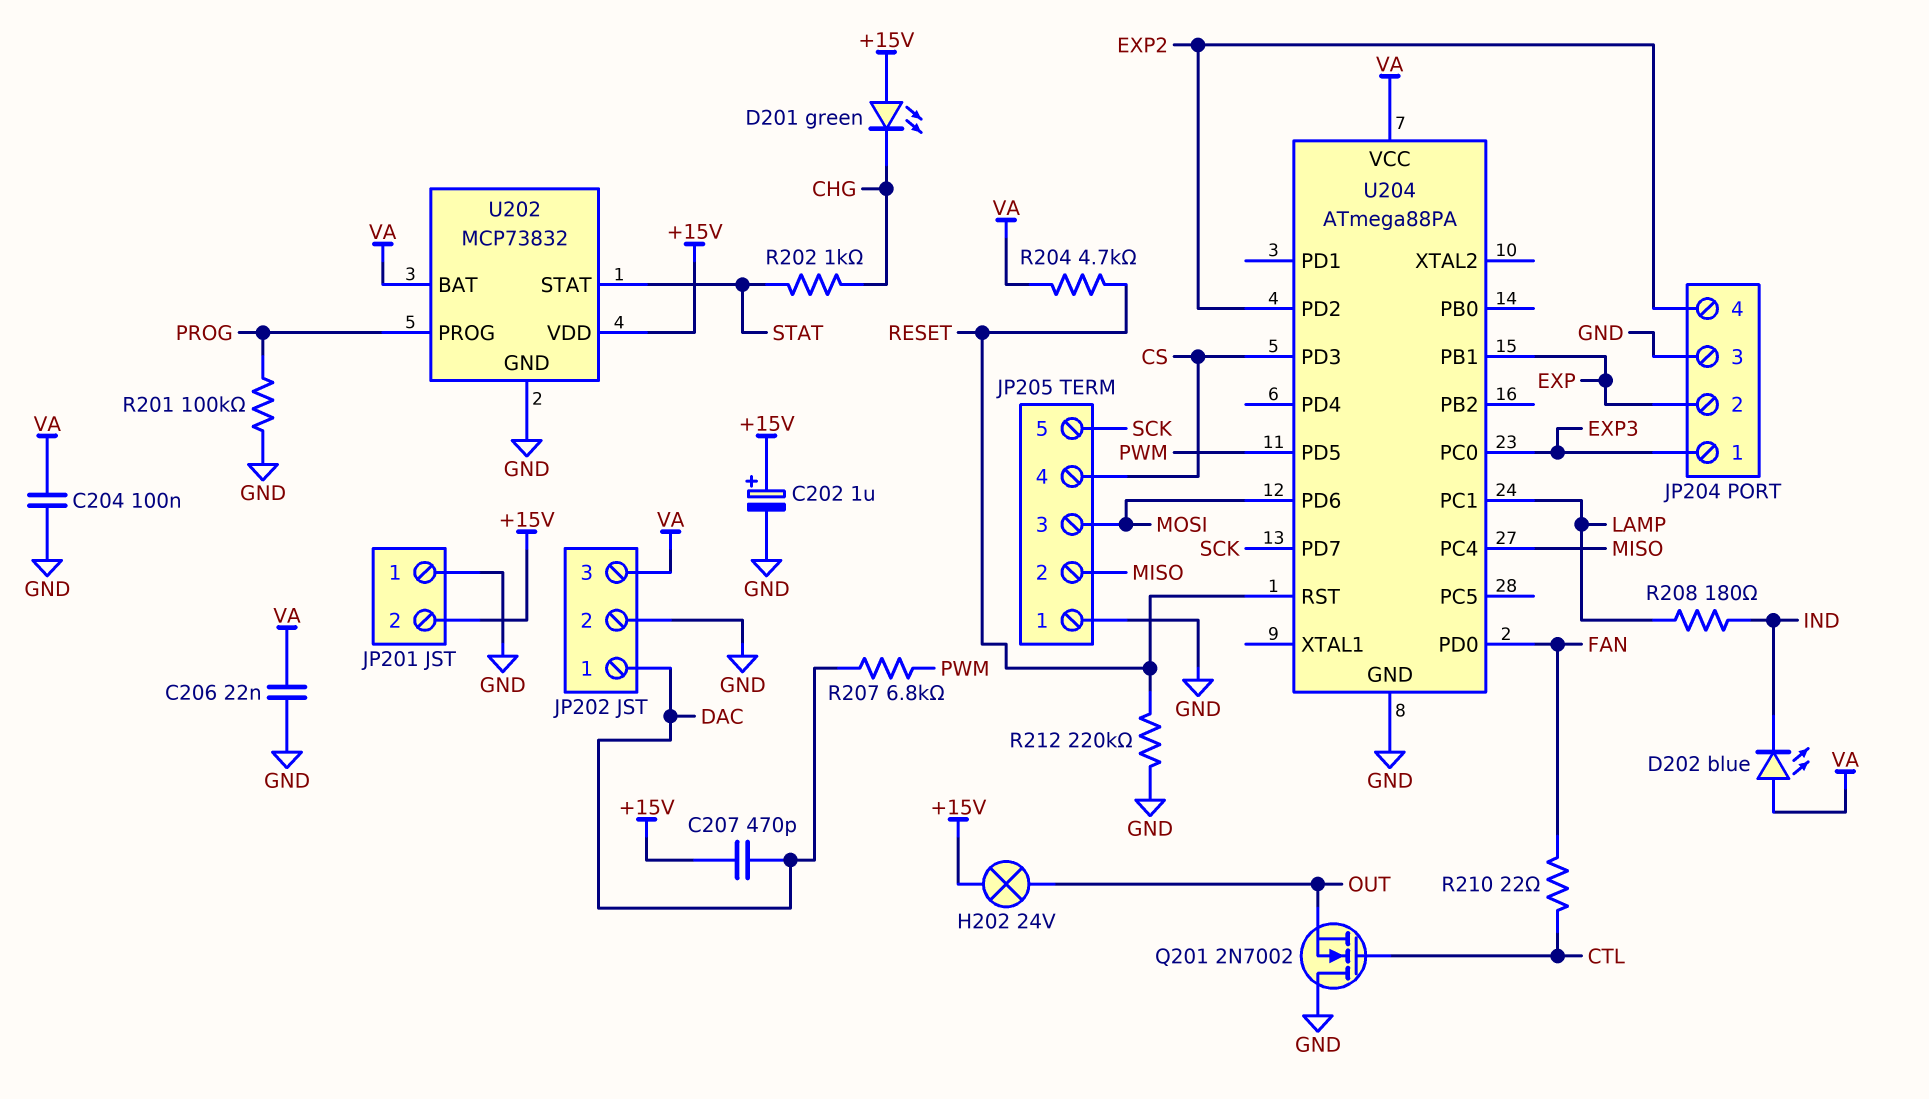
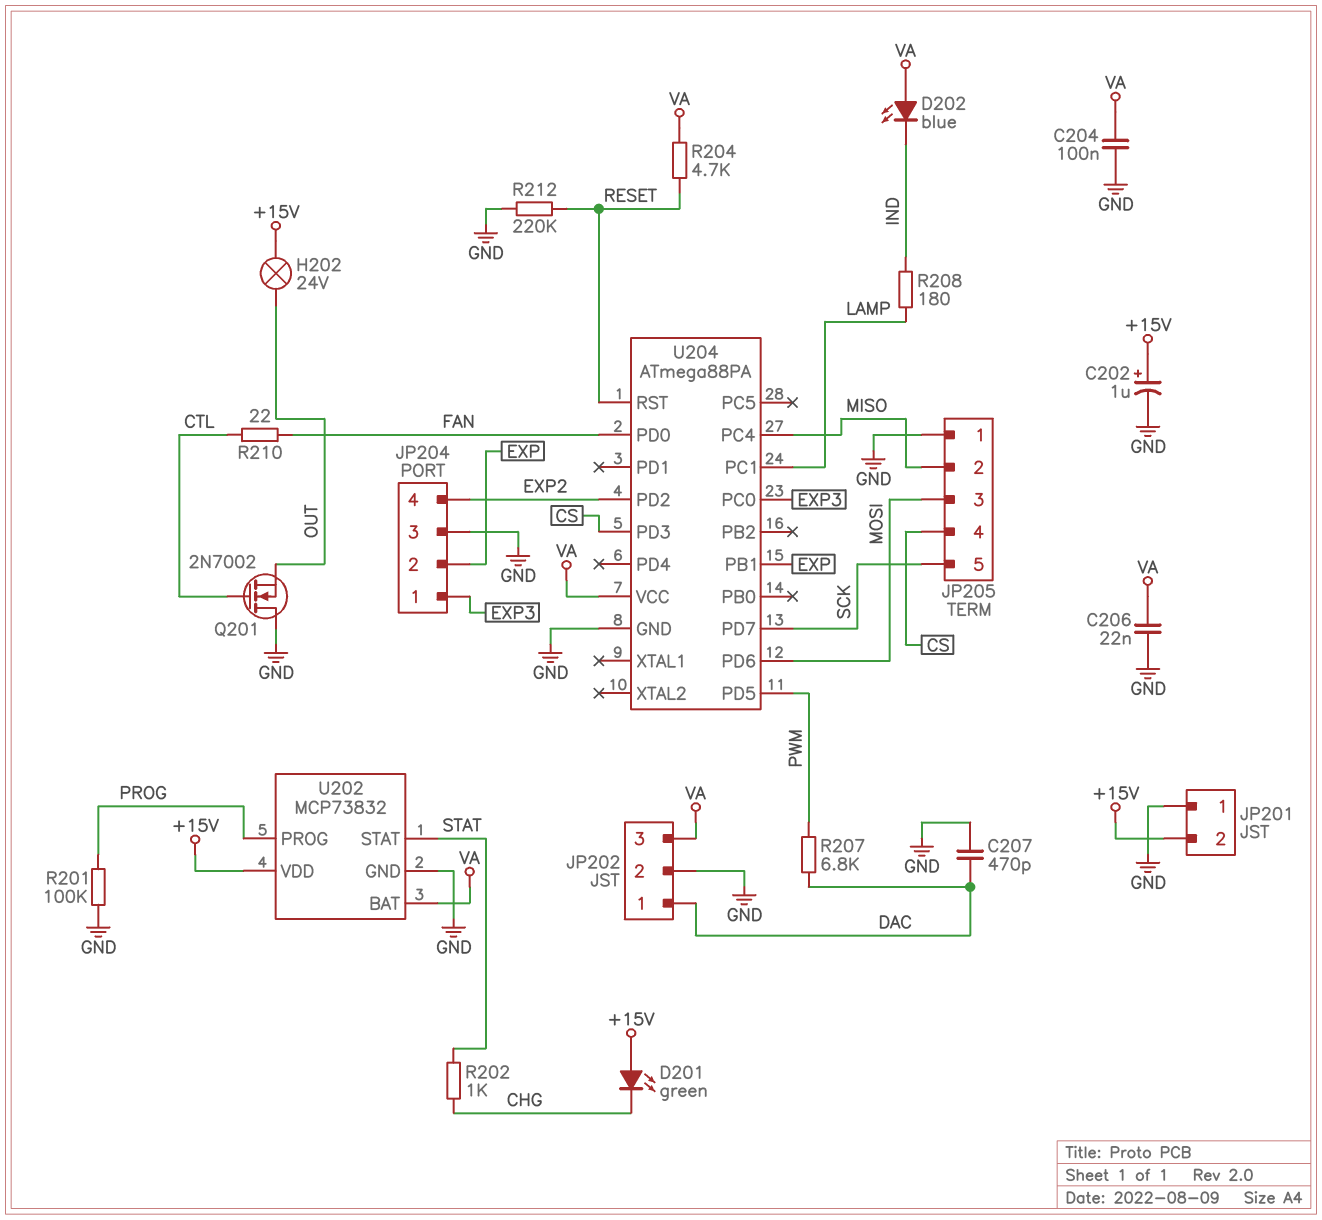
C207: 470pF (+15V, DAC) -> 470pF (DAC, GND)

